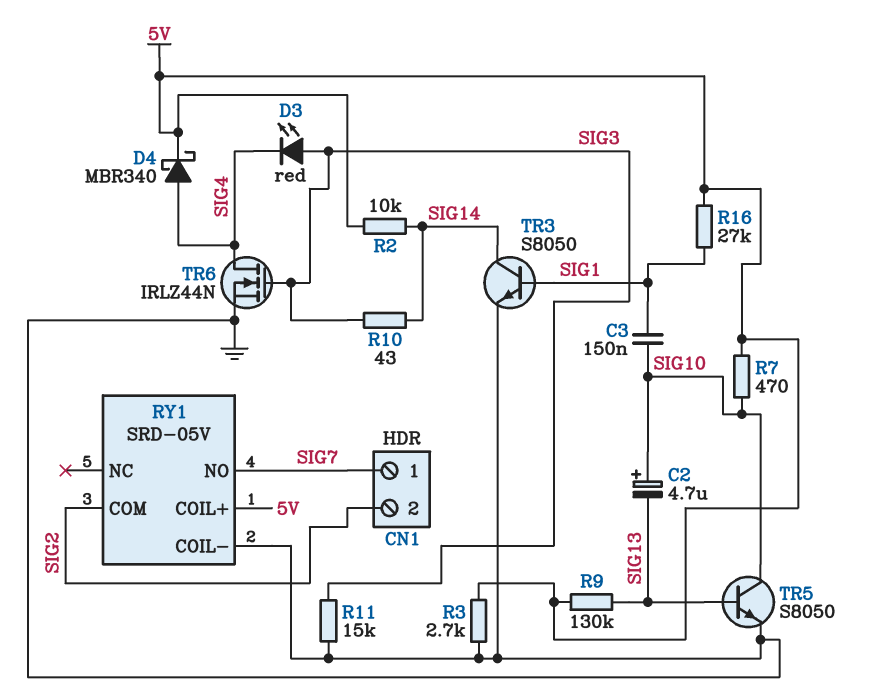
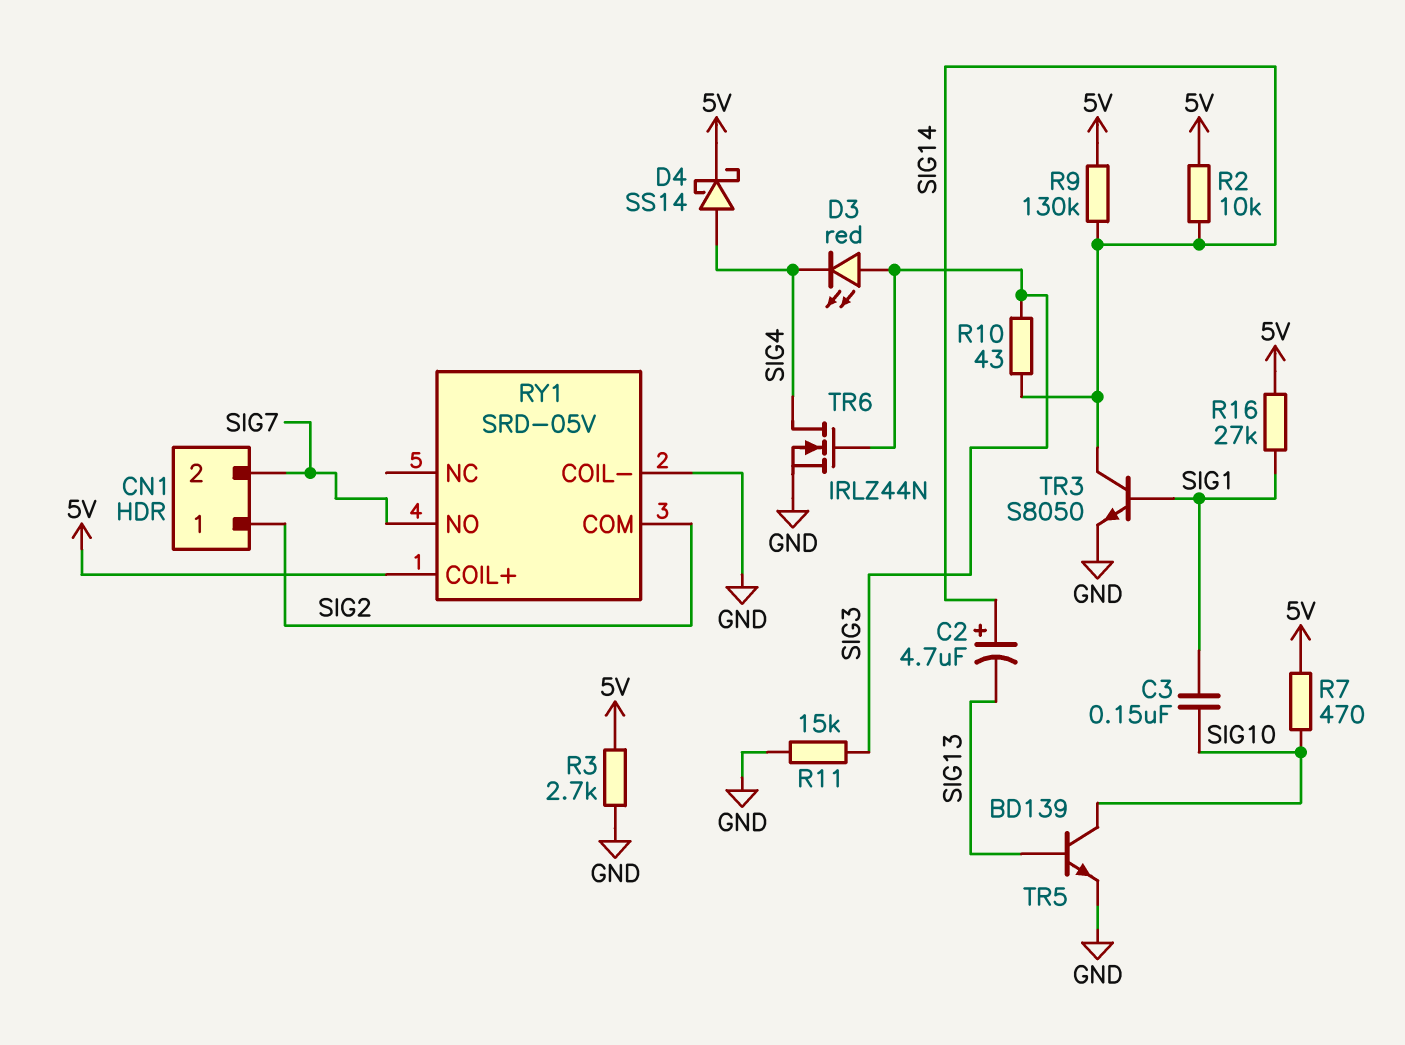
C2: 4.7uF (plus SIG10, minus SIG13) -> 4.7uF (plus SIG14, minus SIG13)
CN1 pin 1: SIG7 -> SIG2
CN1 pin 2: SIG2 -> SIG7
D4: schottky MBR340 (A SIG4, K 5V) -> schottky SS14 (A SIG4, K 5V)
R9: 130k (5V, SIG13) -> 130k (5V, SIG14)
TR5: NPN S8050 (B SIG13, C SIG10, E GND) -> NPN BD139 (B SIG13, C SIG10, E GND)

